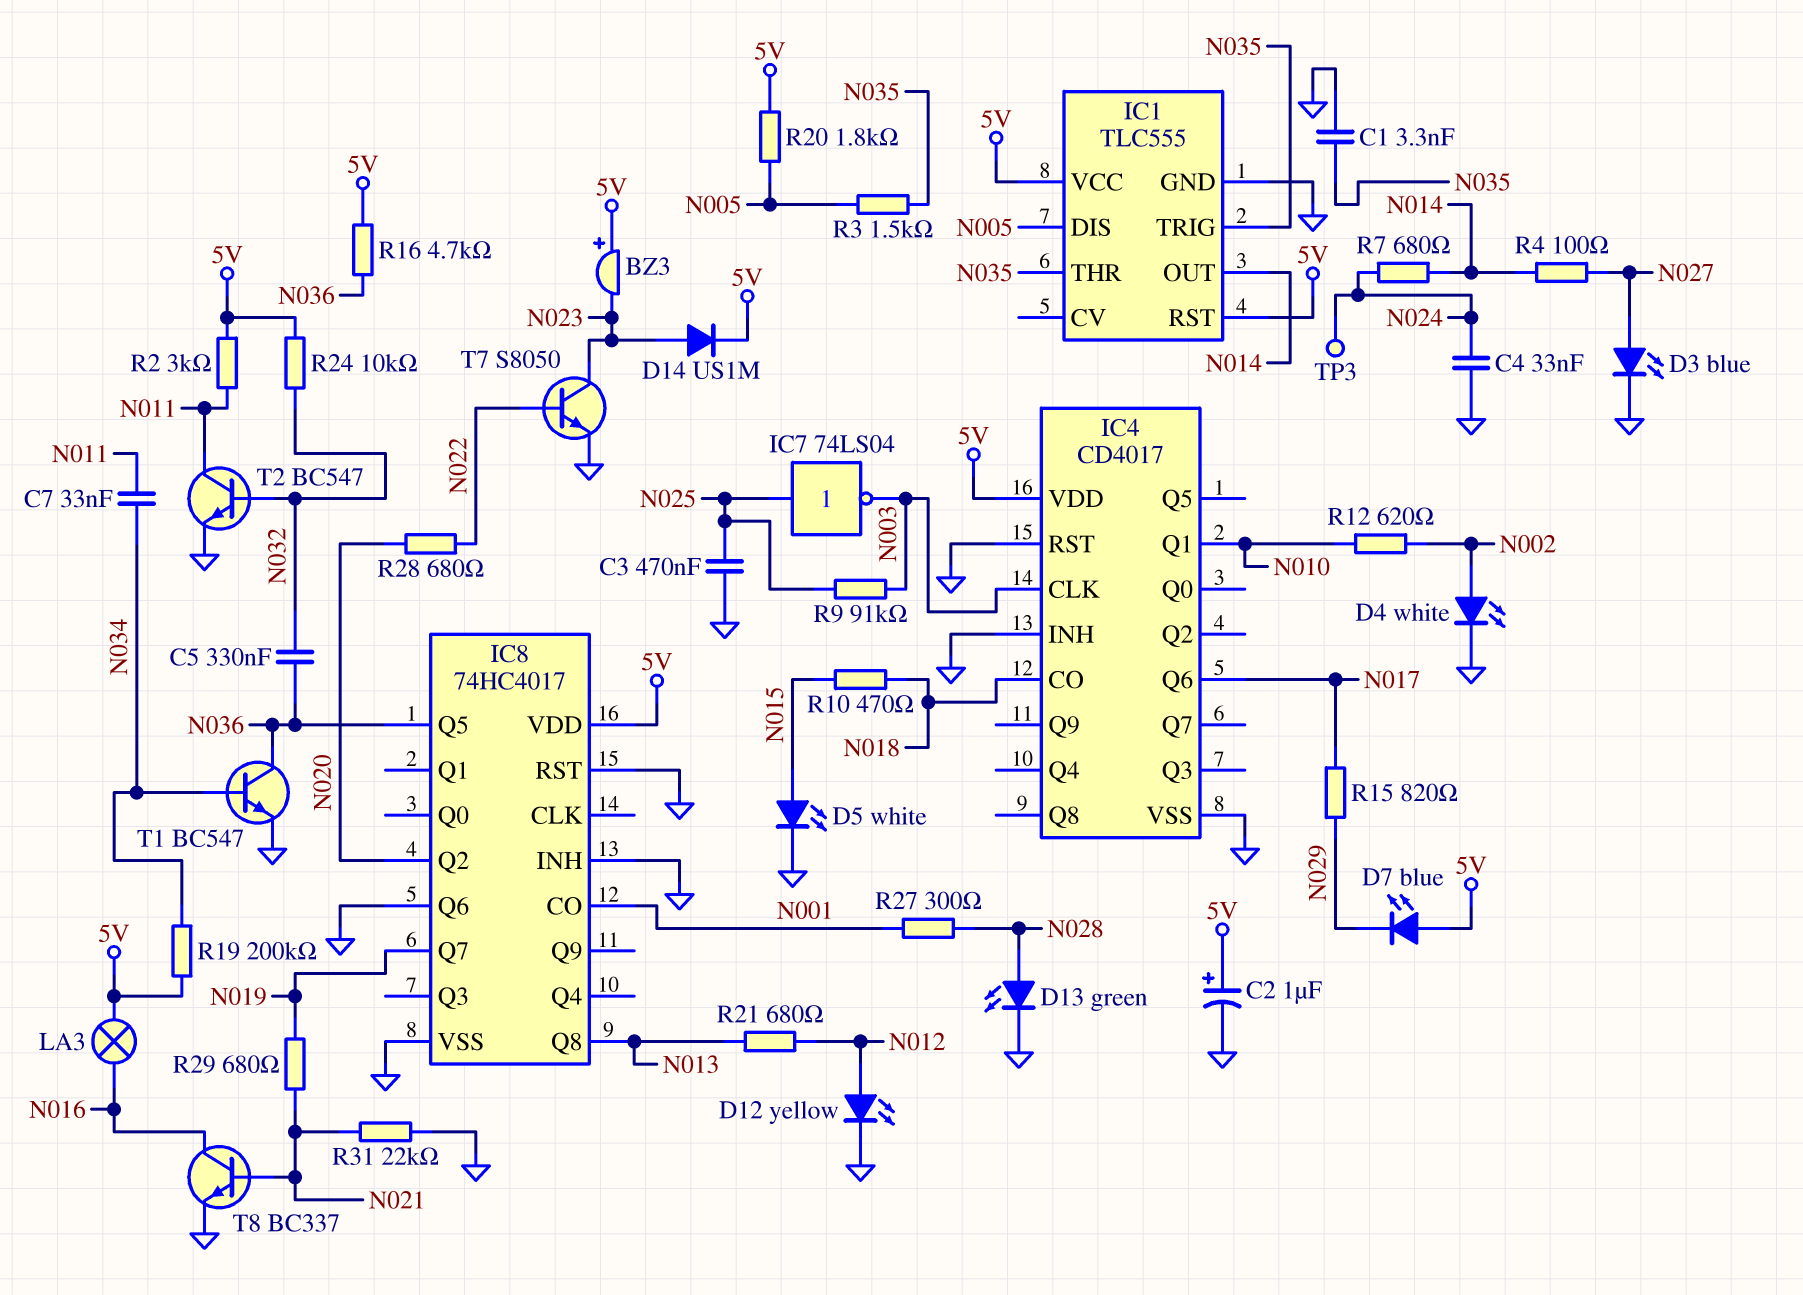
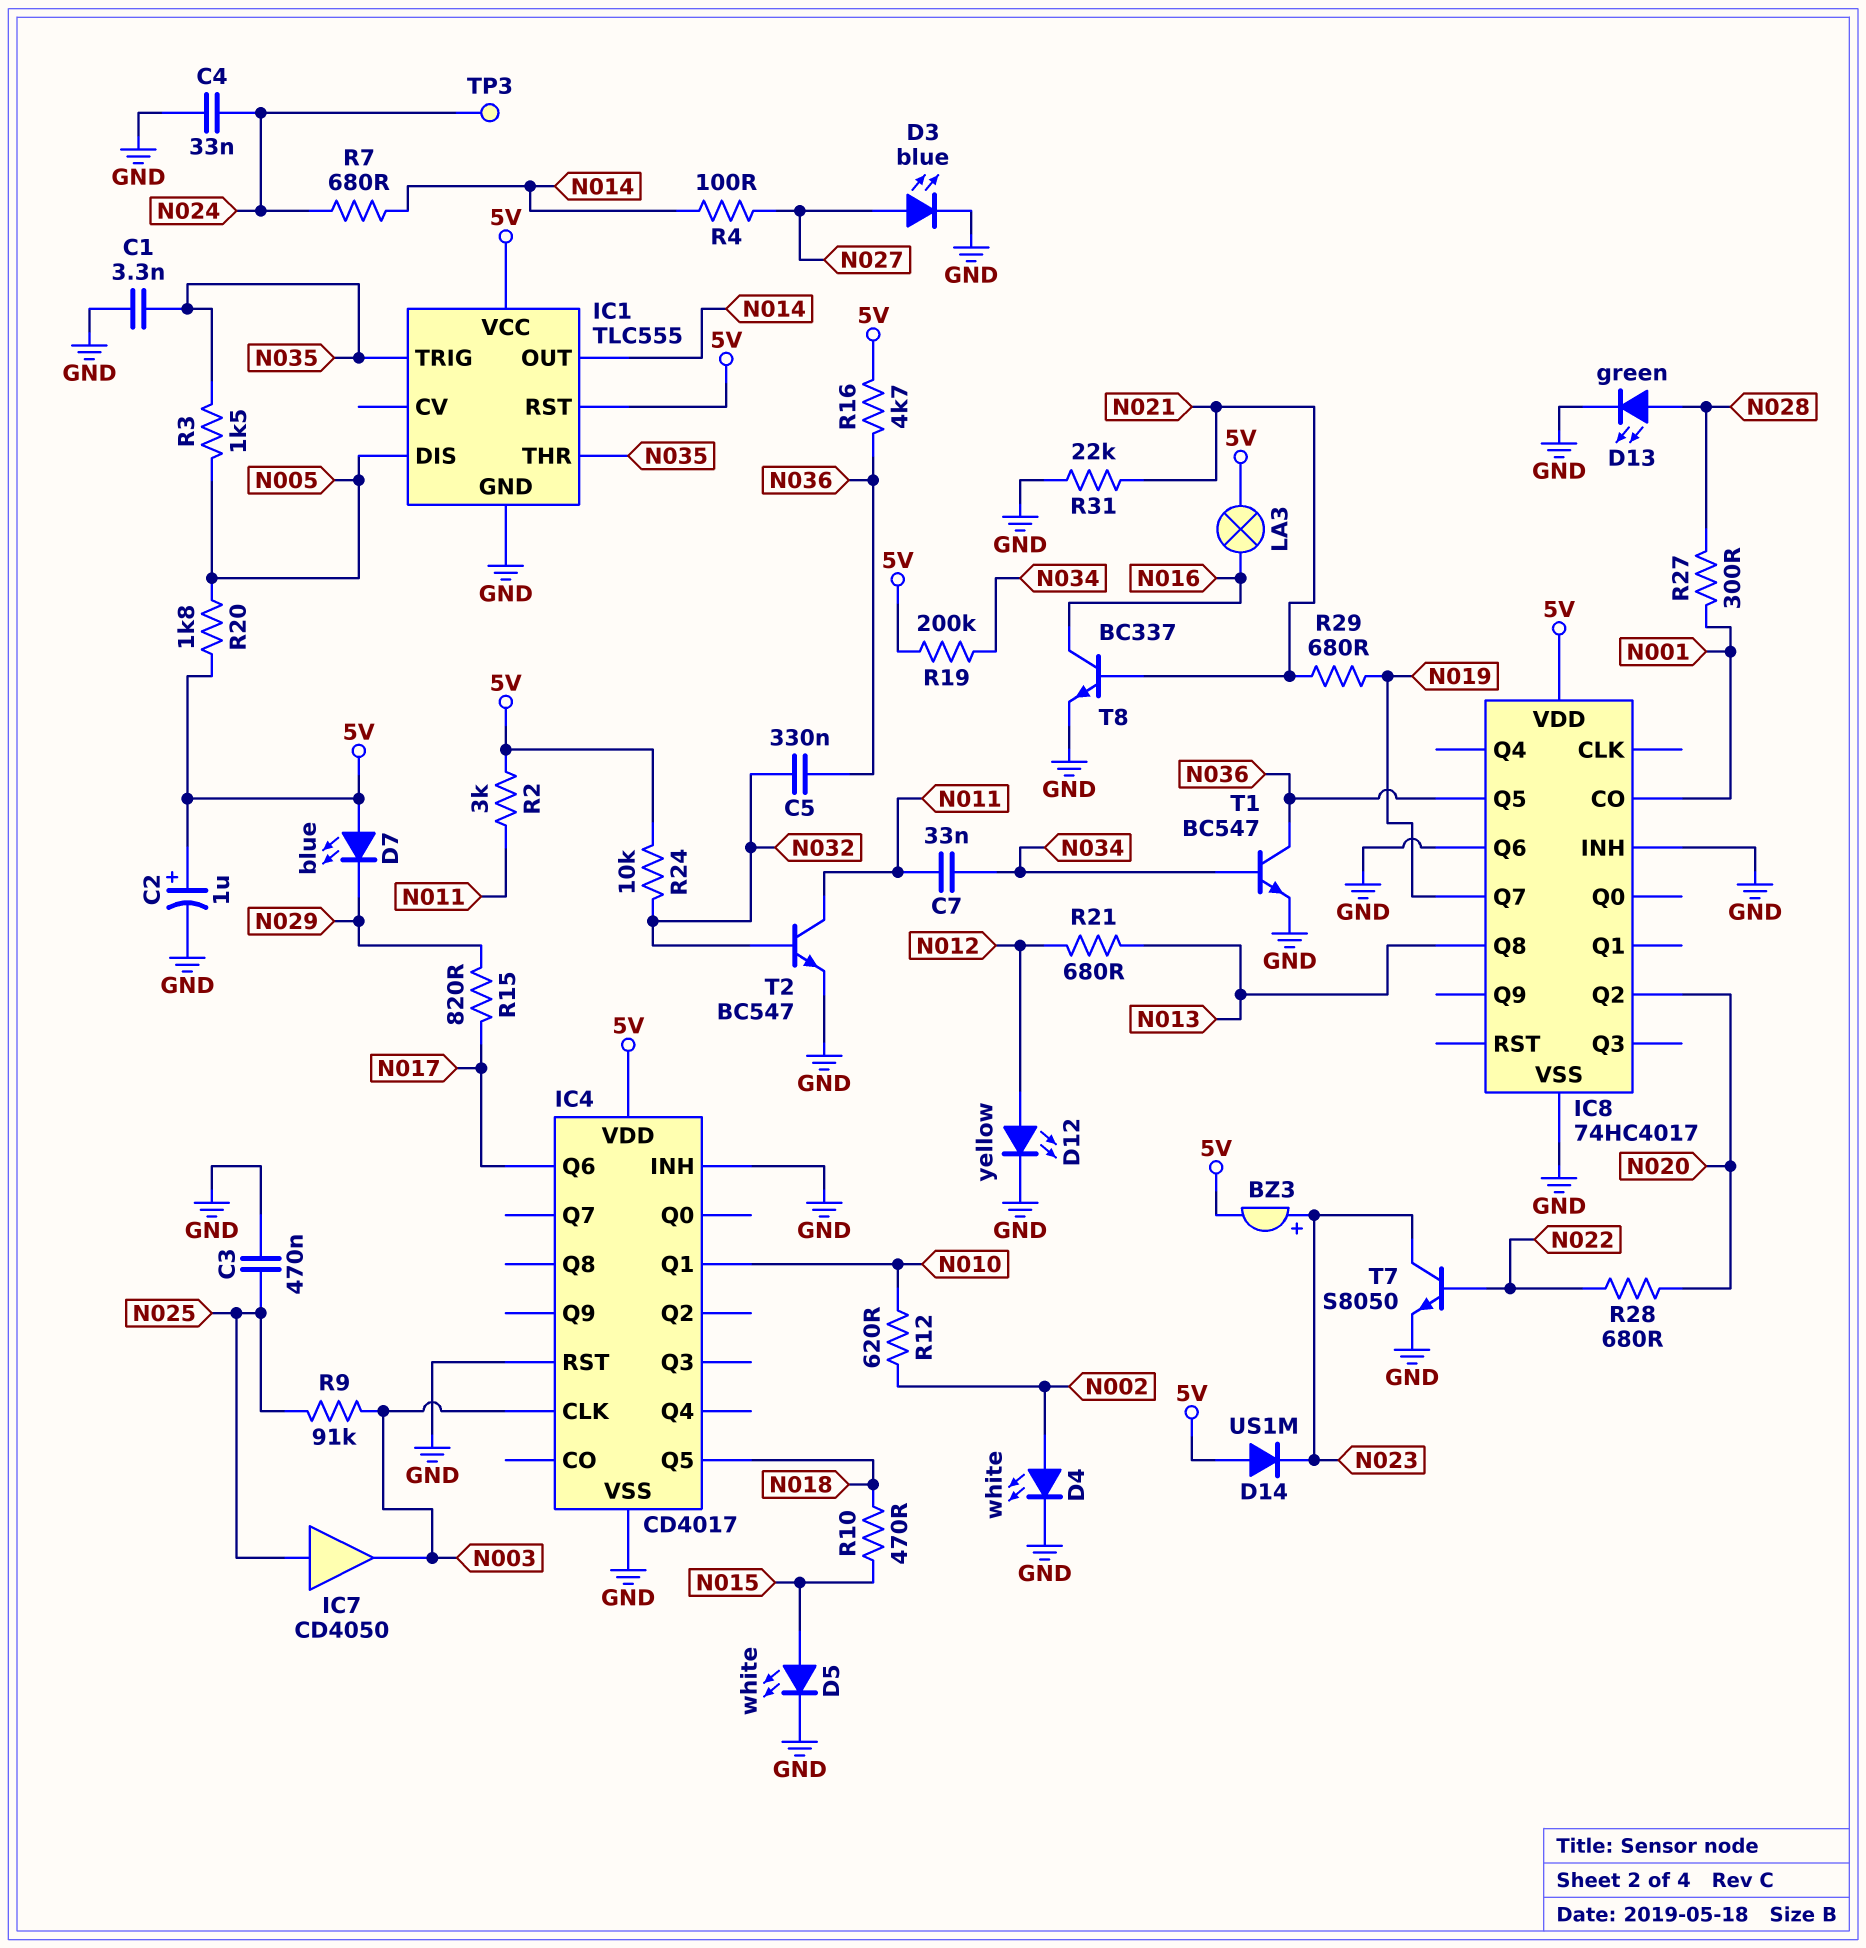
BZ3: buzzer (plus 5V, minus N023) -> buzzer (plus N023, minus 5V)
D14: diode US1M (A N023, K 5V) -> diode US1M (A 5V, K N023)
IC4 pin CO: N018 -> none
IC4 pin Q5: none -> N018
IC7: NOT 74LS04 (in N025, out N003) -> buffer CD4050 (in N025, out N003)
IC8 pin RST: GND -> none

